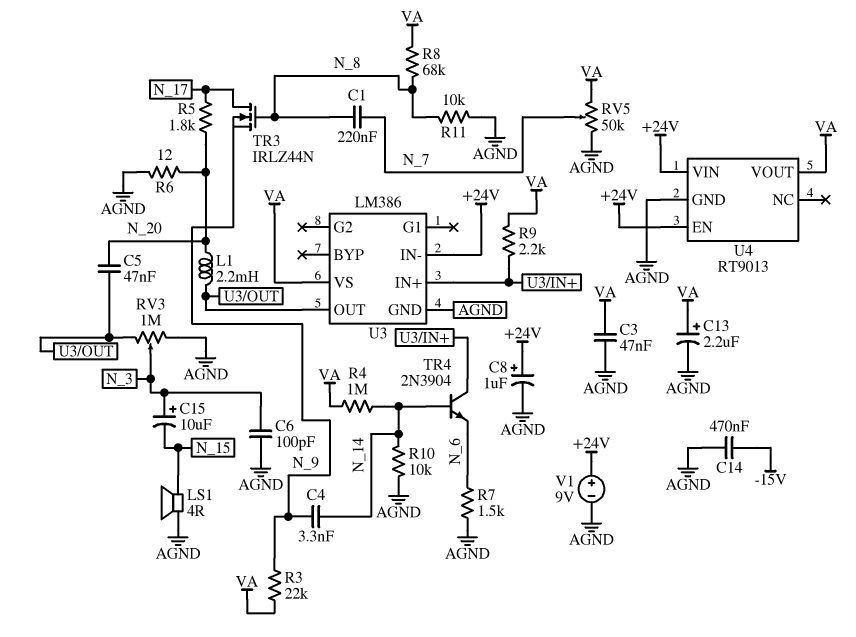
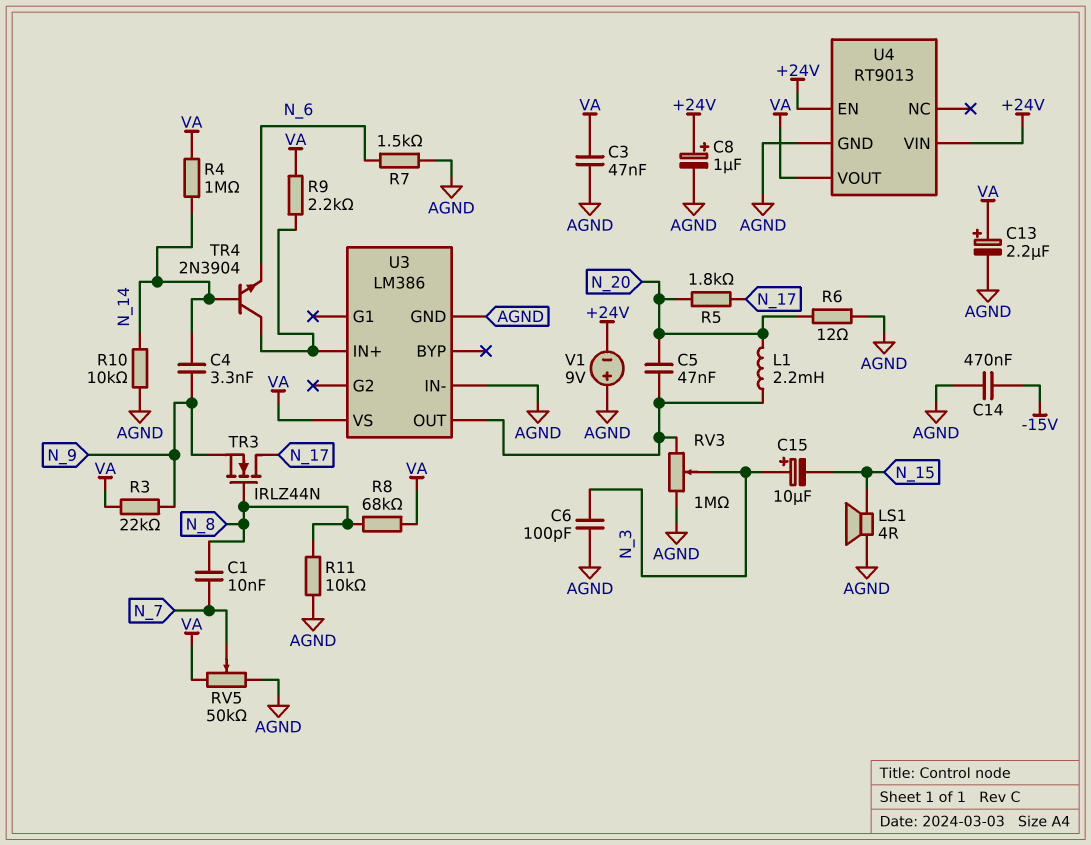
C1: 220nF (N_7, N_8) -> 10nF (N_7, N_8)
U3 pin IN-: +24V -> AGND
V1: 9V (plus +24V, minus AGND) -> 9V (plus AGND, minus +24V)

